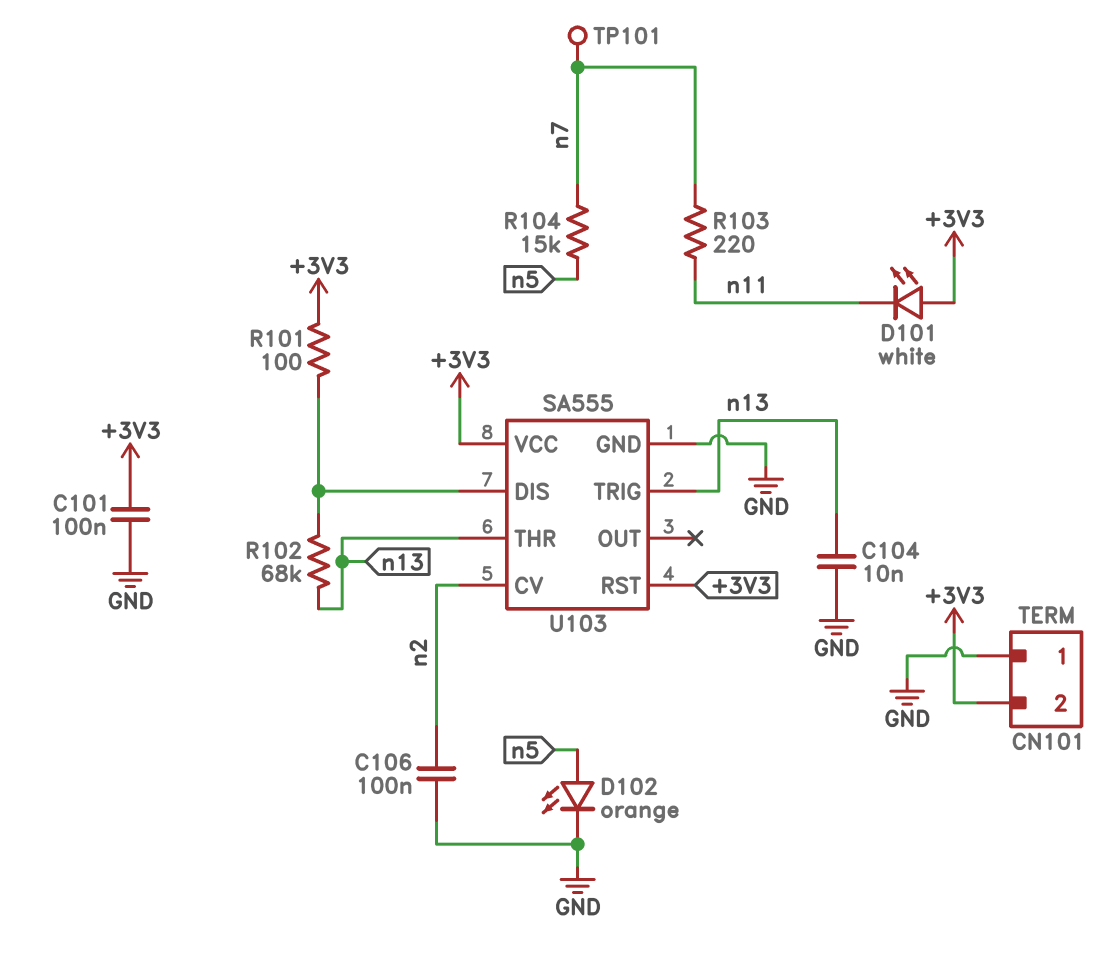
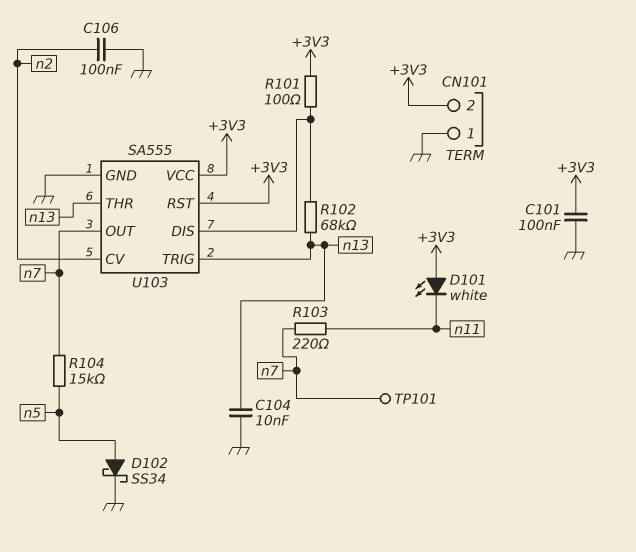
D102: LED orange (A n5, K GND) -> schottky SS34 (A n5, K GND)
U103 pin OUT: none -> n7

